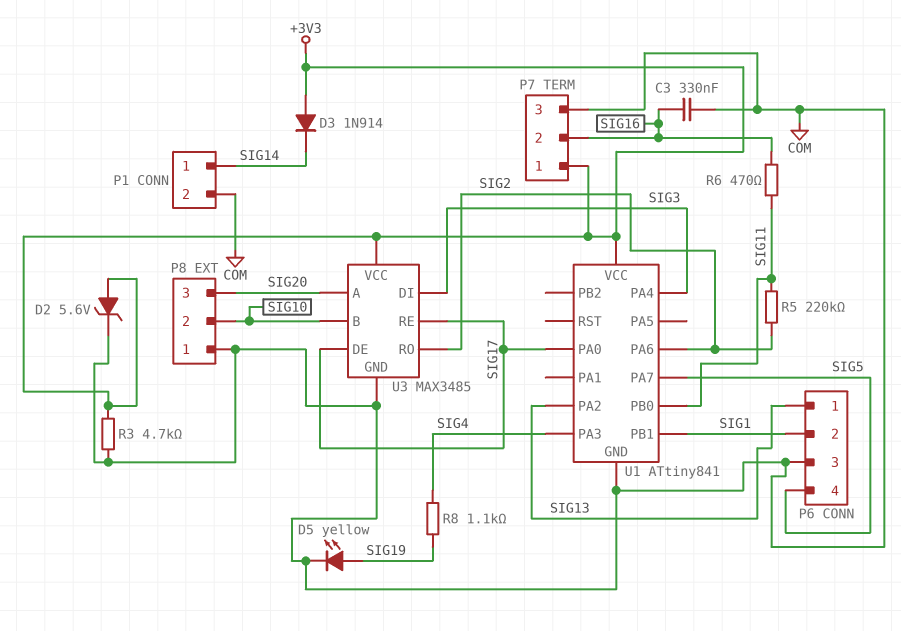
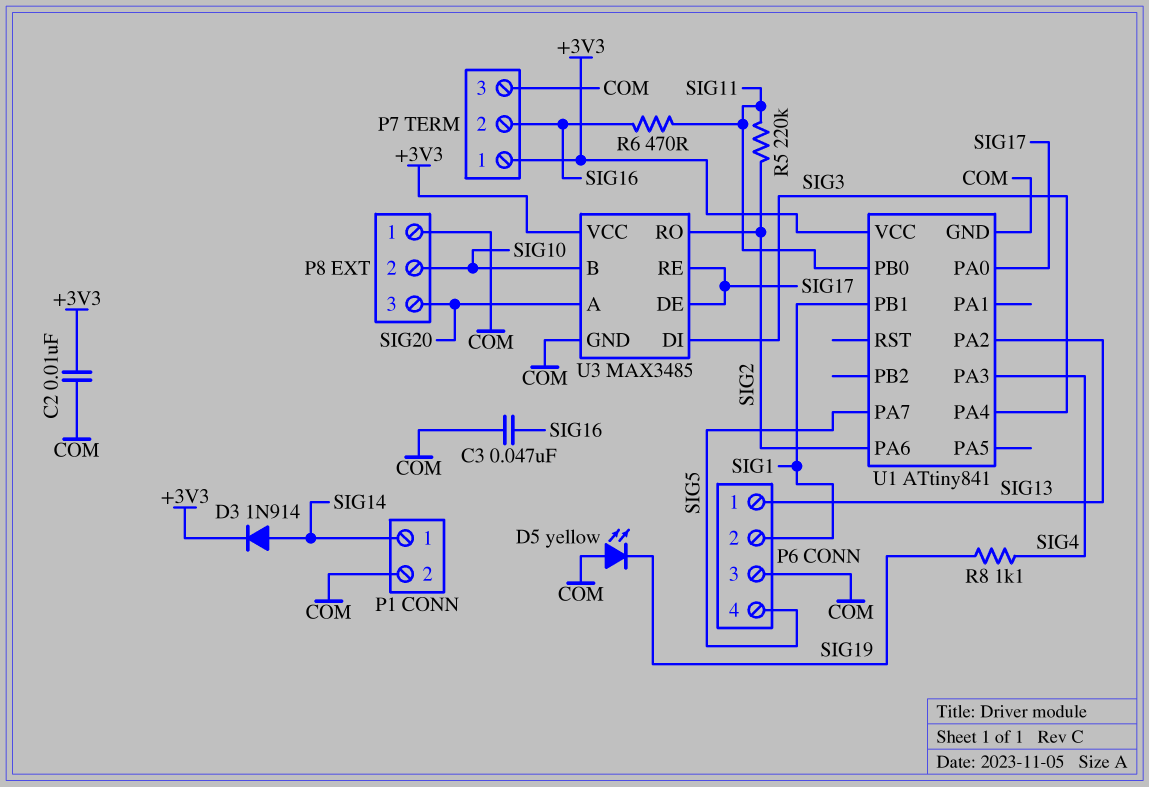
C2: none -> 10nF (+3V3, COM)
C3: 330nF (COM, SIG16) -> 47nF (COM, SIG16)
D2: zener 5.6V (A +3V3, K COM) -> none
D3: diode 1N914 (A +3V3, K SIG14) -> diode 1N914 (A SIG14, K +3V3)
D5: LED yellow (A SIG19, K COM) -> LED yellow (A COM, K SIG19)
R3: 4.7k (+3V3, COM) -> none

